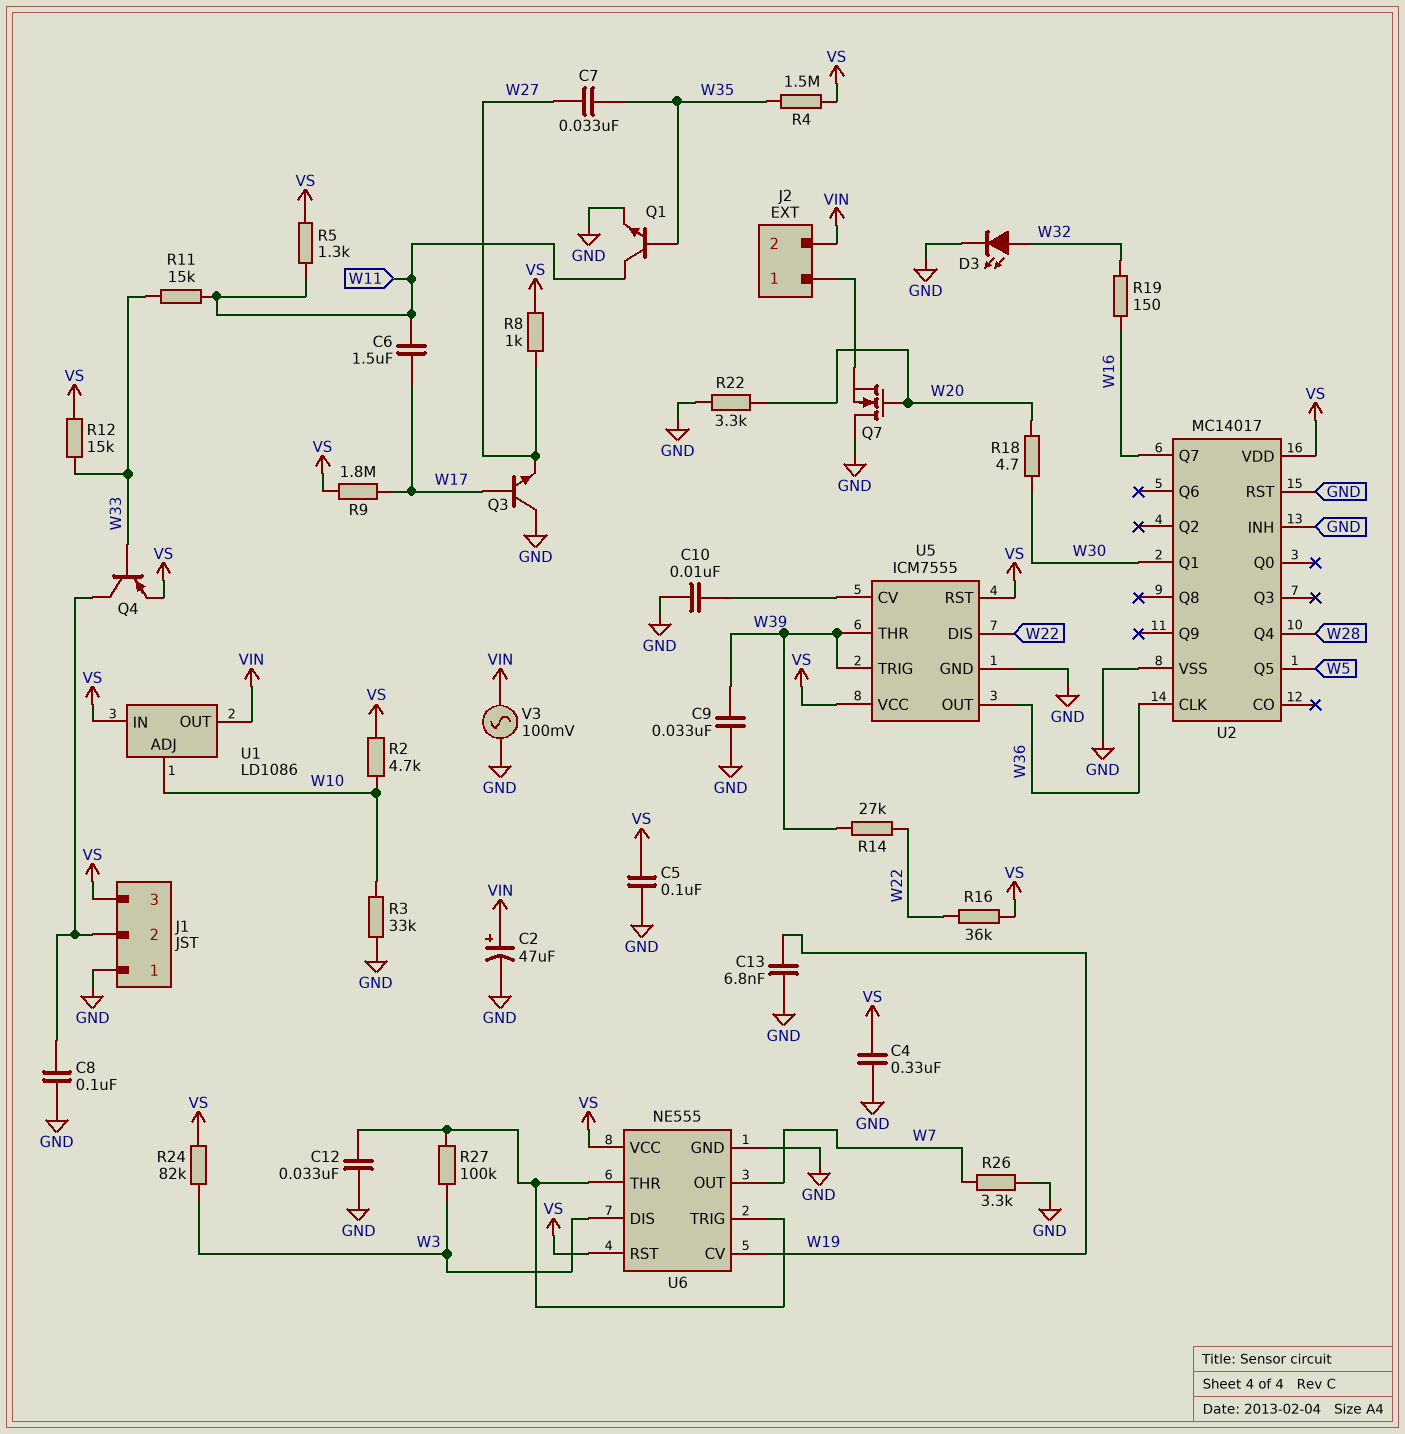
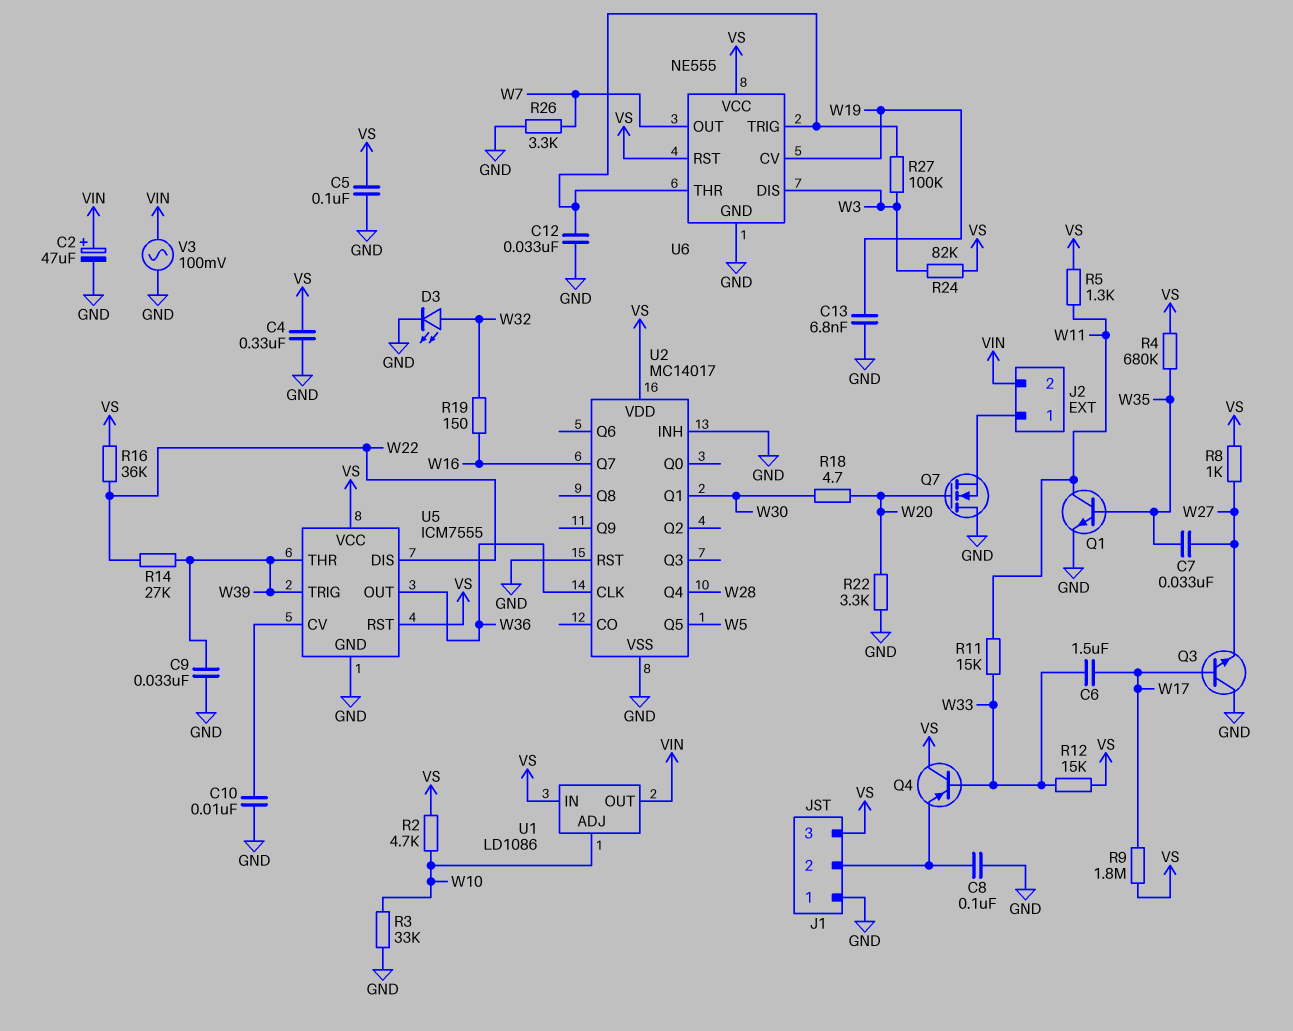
C6: 1.5uF (W11, W17) -> 1.5uF (W17, W33)
Q4: PNP (B W33, C J1/2, E VS) -> PNP (B W33, C VS, E J1/2)
R4: 1.5M (VS, W35) -> 680k (VS, W35)

